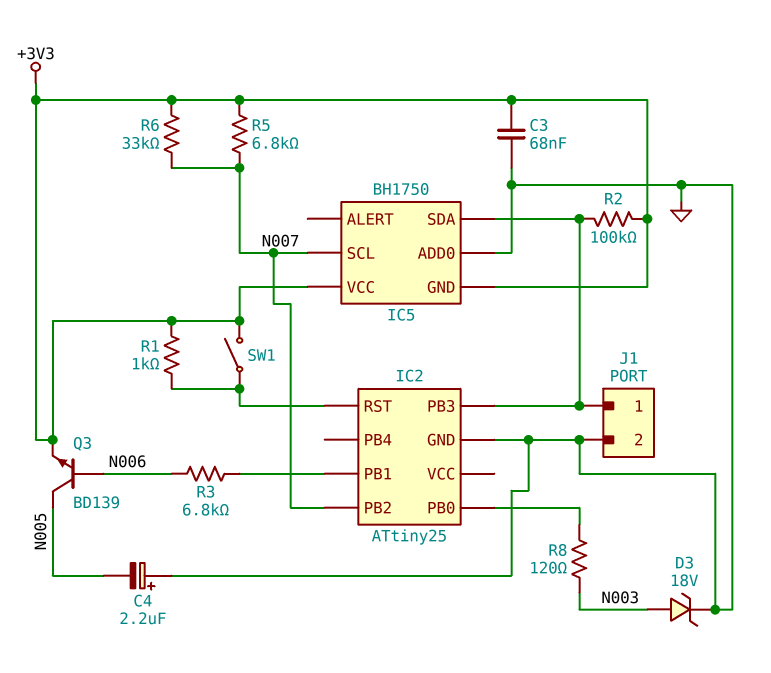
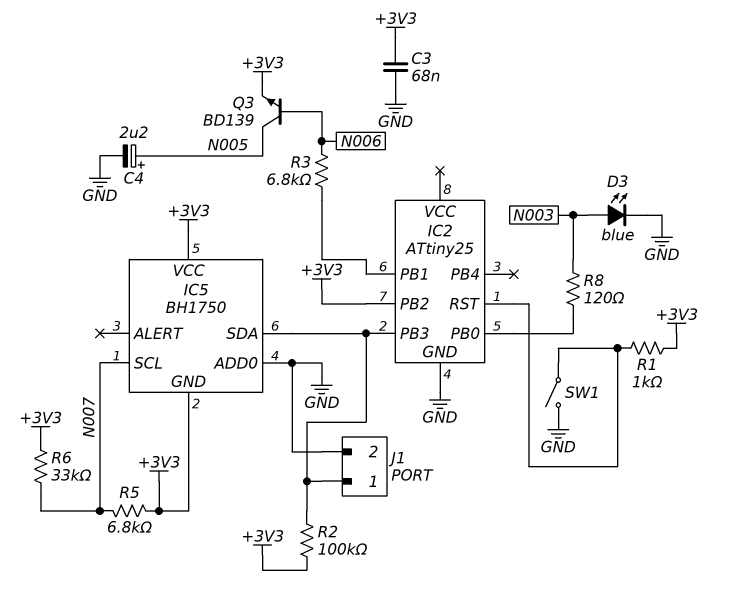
C4: 2.2uF (plus GND, minus N005) -> 2.2uF (plus N005, minus GND)
D3: zener 18V (A N003, K GND) -> LED blue (A N003, K GND)
IC2 pin PB2: N007 -> +3V3
SW1: switch (+3V3, IC2/RST) -> switch (GND, IC2/RST)

